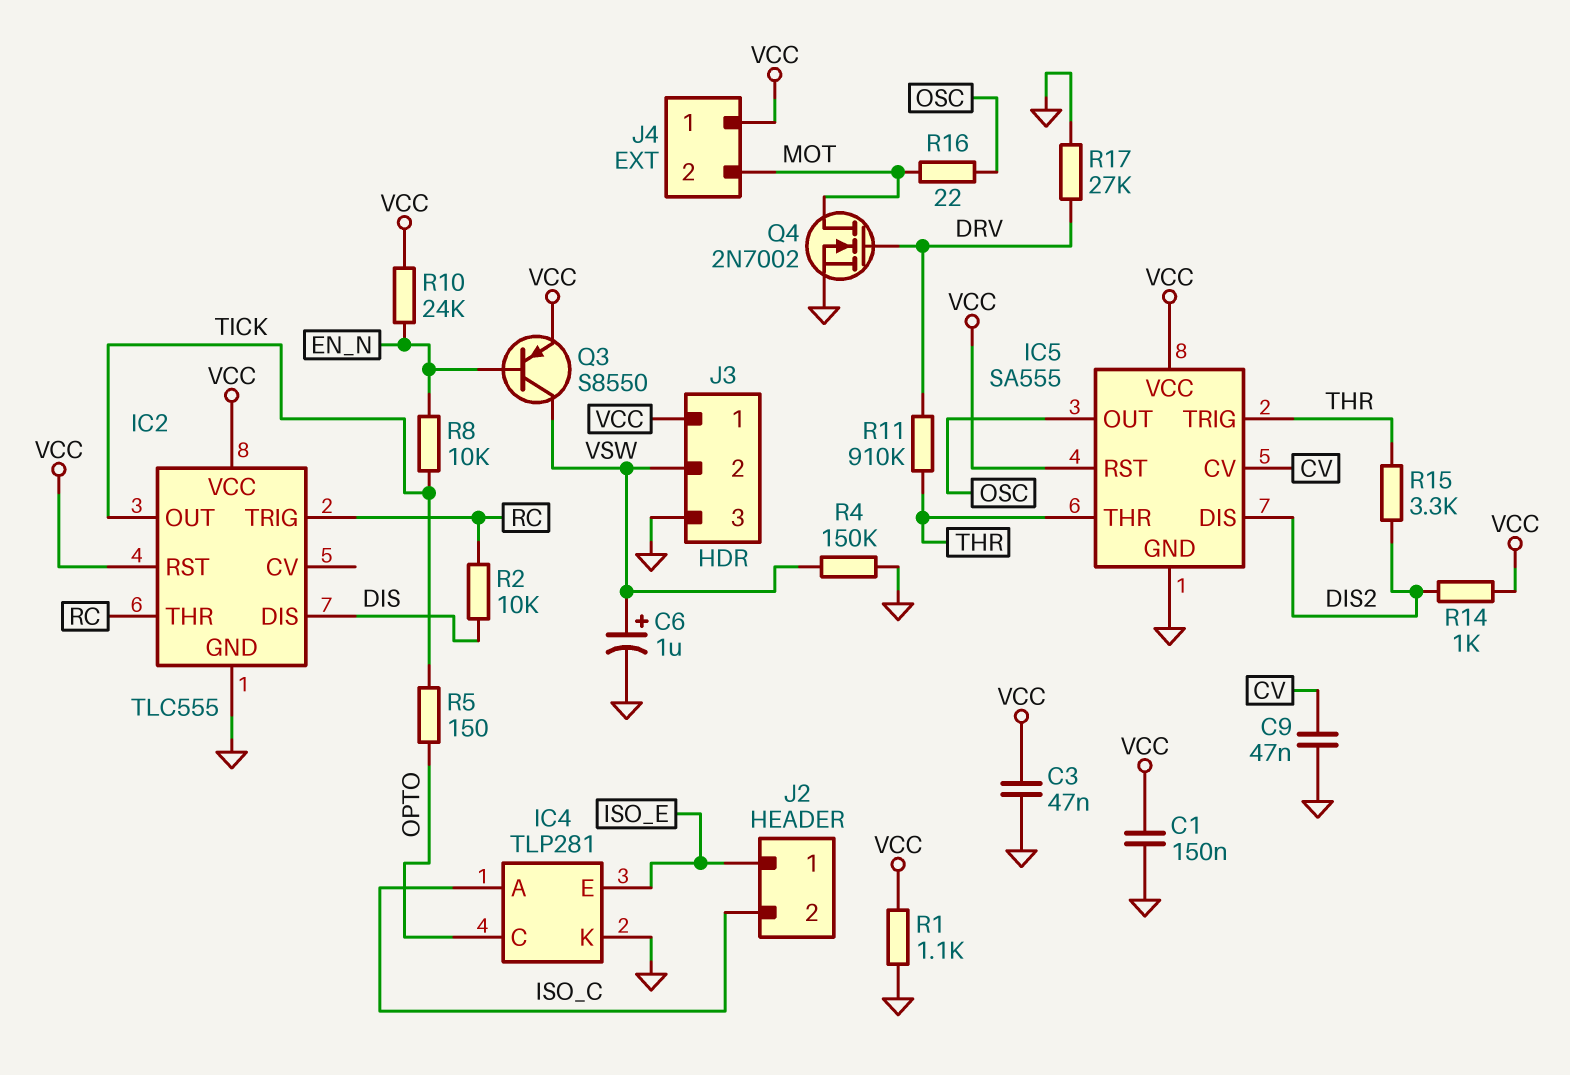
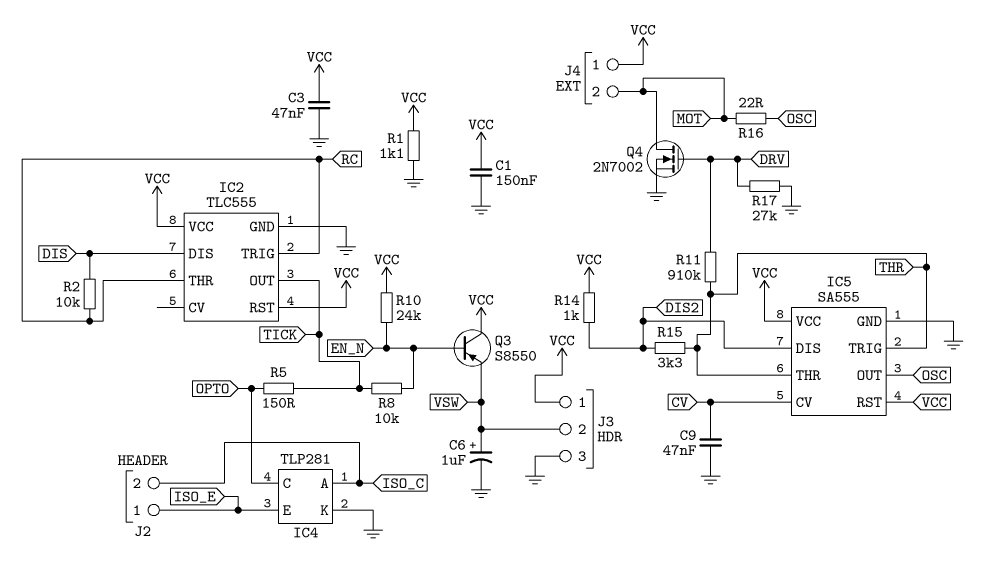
Q3: PNP S8550 (B EN_N, C VSW, E VCC) -> PNP S8550 (B EN_N, C VCC, E VSW)
R4: 150k (GND, VSW) -> none

